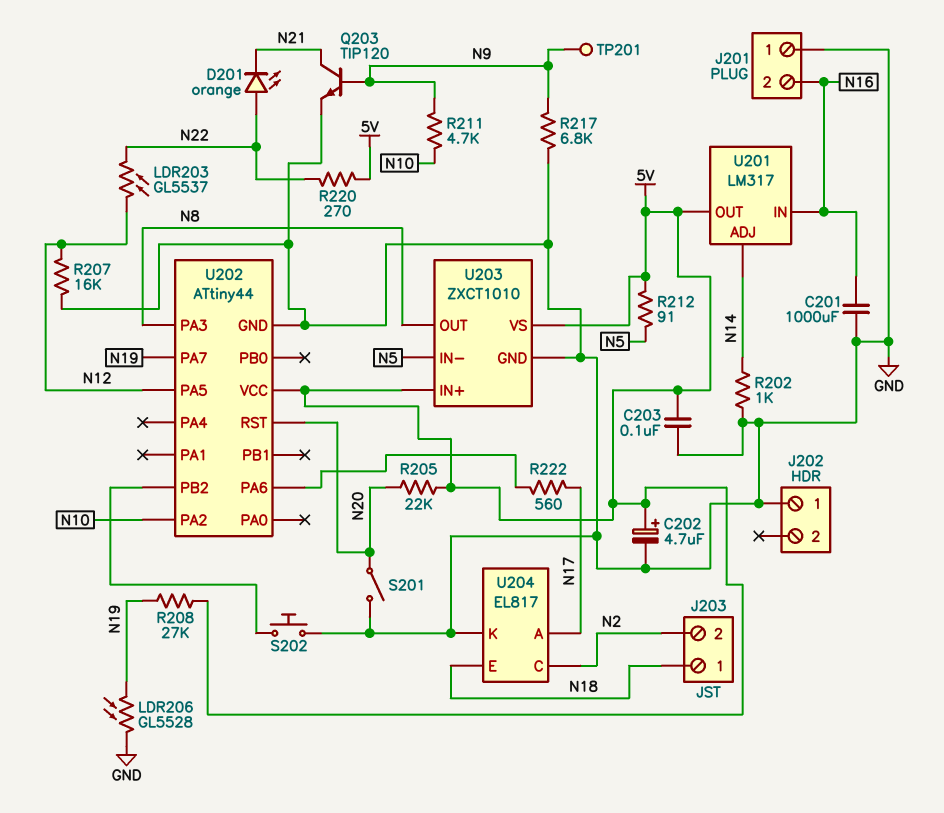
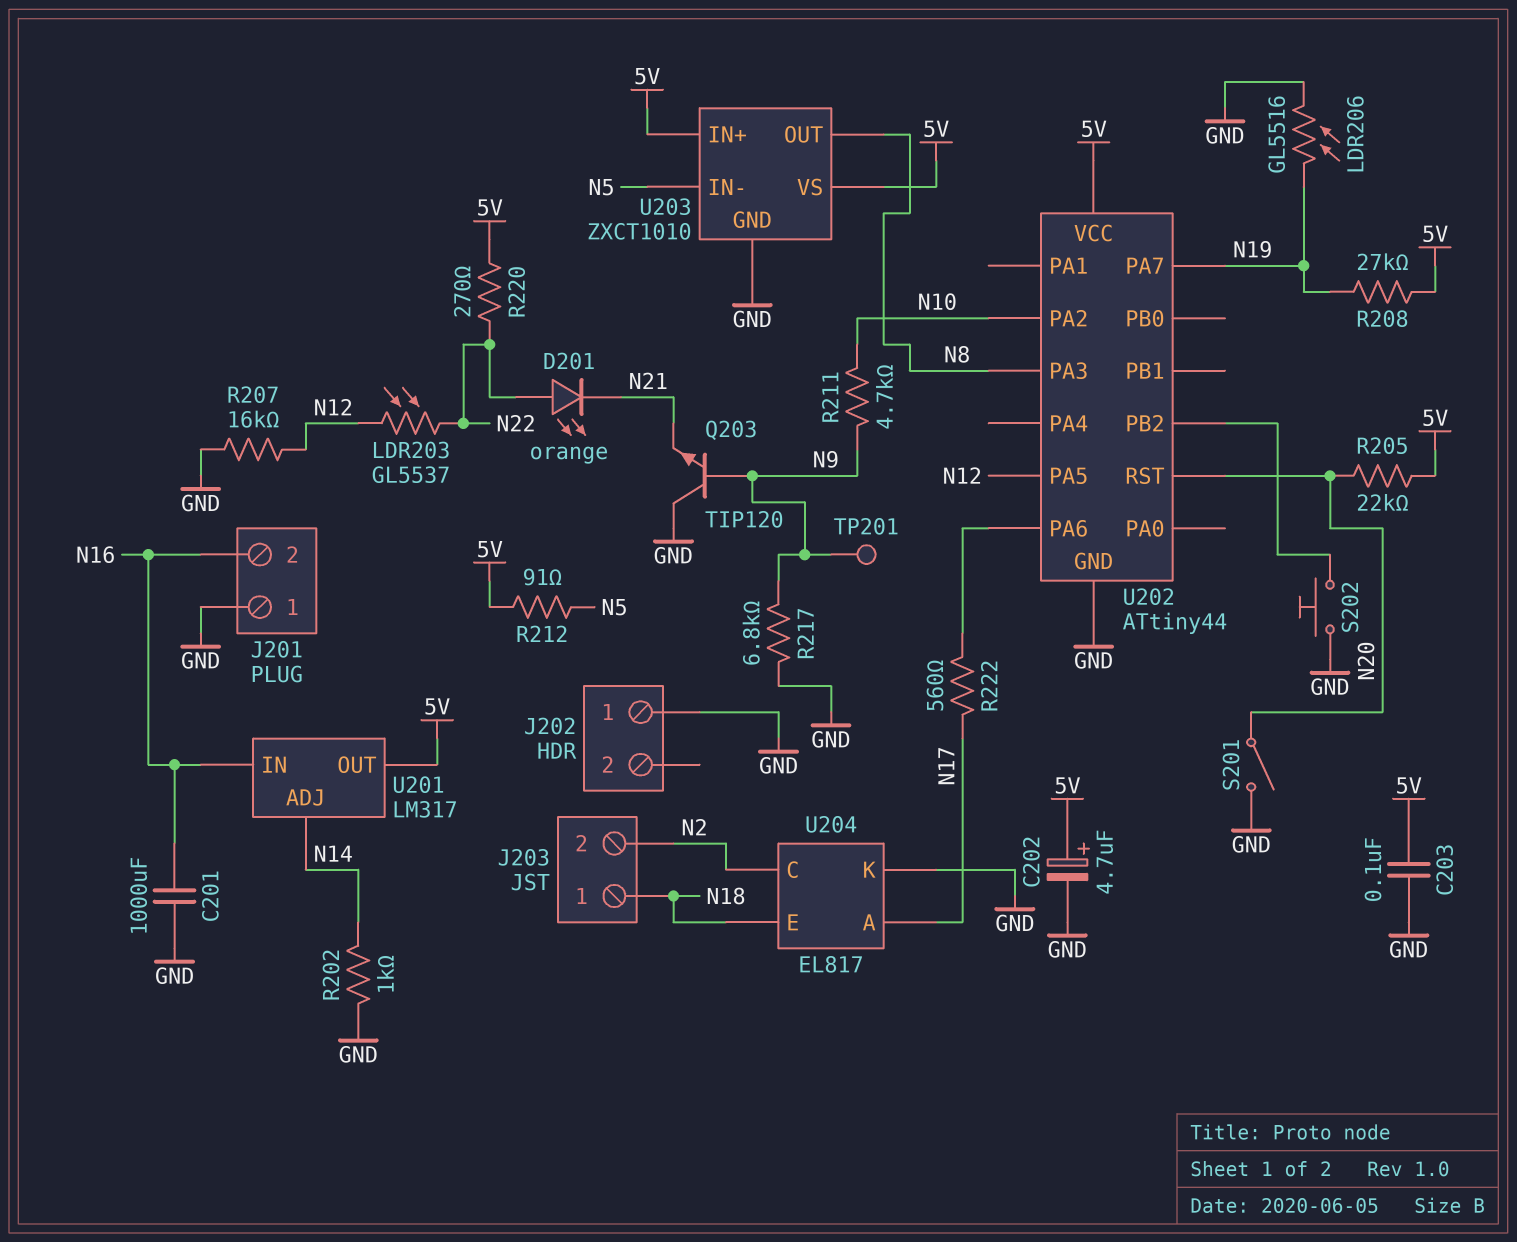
LDR206: GL5528 (GND, N19) -> GL5516 (GND, N19)
Q203: NPN TIP120 (B N9, C N21, E GND) -> NPN TIP120 (B N9, C GND, E N21)

